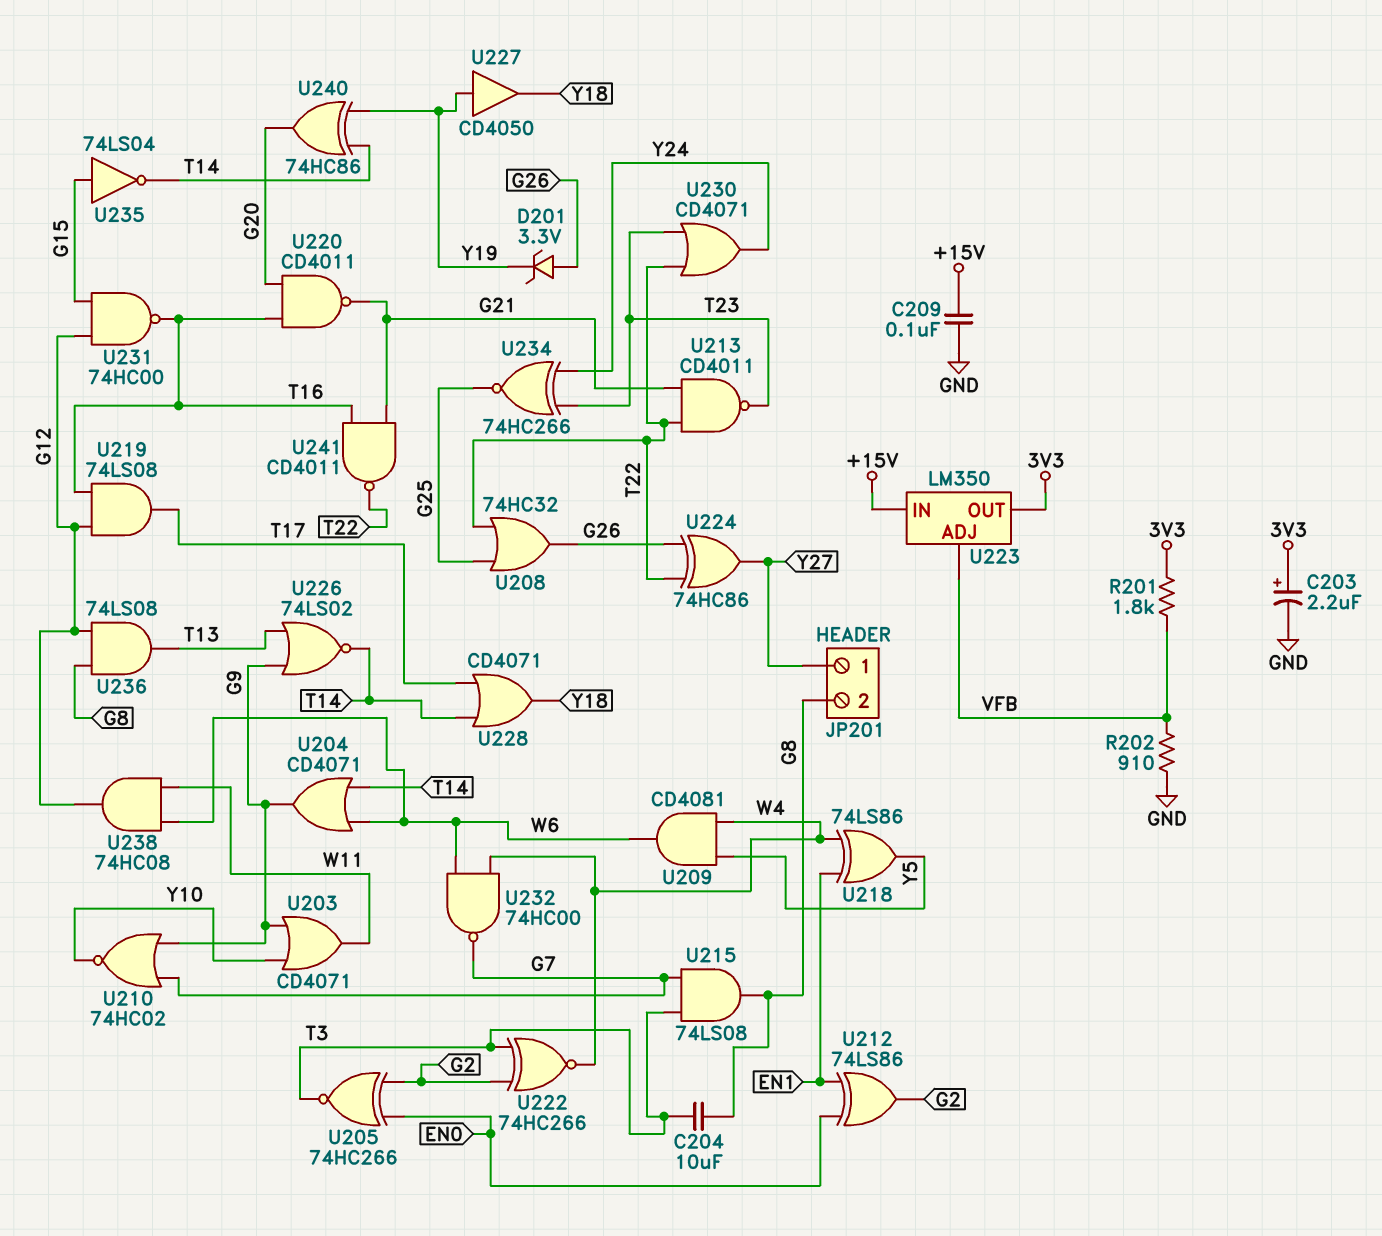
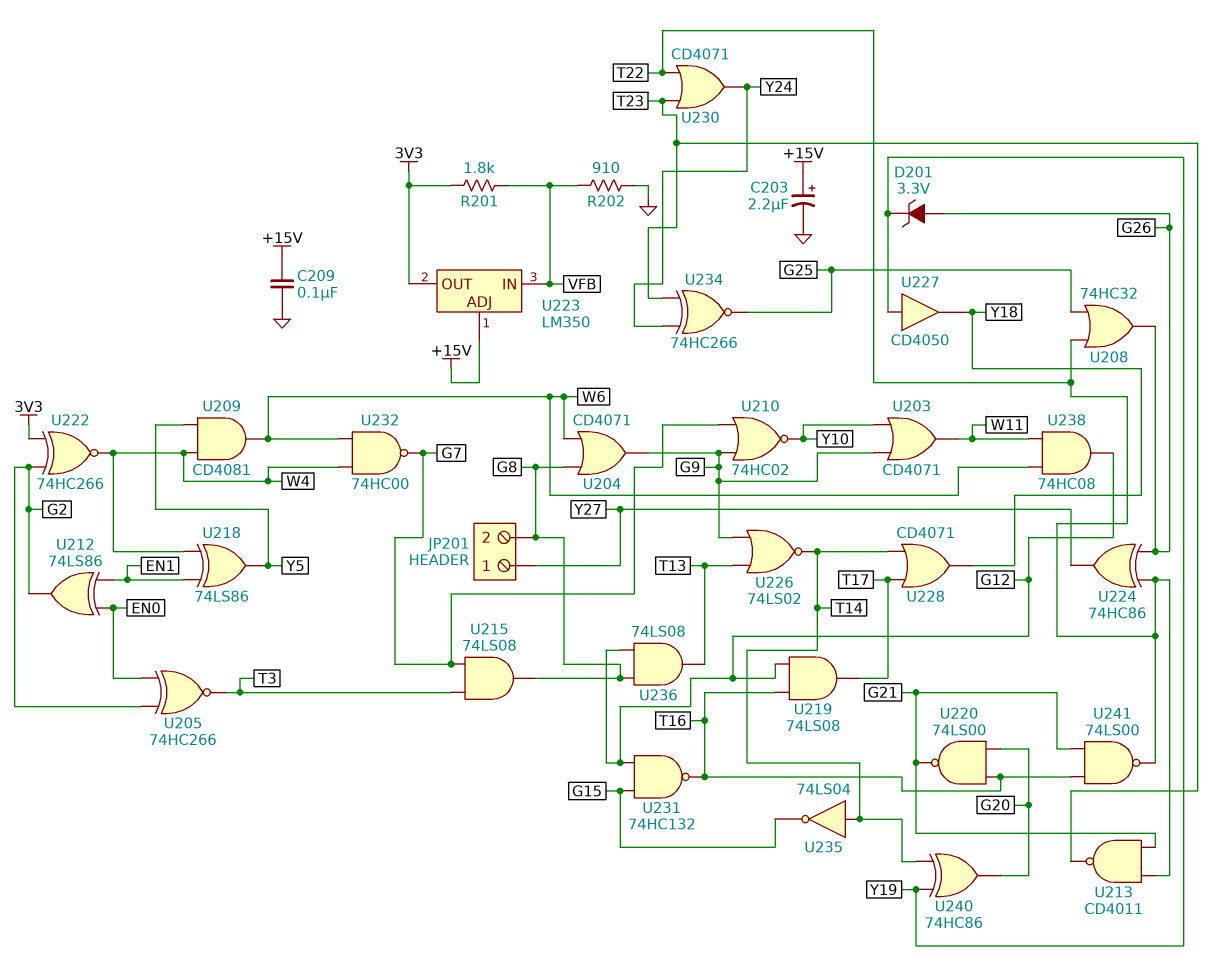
C203: 2.2uF (plus 3V3, minus GND) -> 2.2uF (plus +15V, minus GND)
C204: 10uF (G8, T3) -> none
U204: OR CD4071 (in T14, in W6, out G9) -> OR CD4071 (in G8, in W6, out G9)
U220: NAND CD4011 (in G20, in T16, out G21) -> NAND 74LS00 (in G20, in T16, out G21)
U222: XNOR 74HC266 (in G2, in T3, out W4) -> XNOR 74HC266 (in 3V3, in G2, out W4)
U223 pin ADJ: VFB -> +15V
U223 pin IN: +15V -> VFB
U231: NAND 74HC00 (in G12, in G15, out T16) -> NAND 74HC132 (in G12, in G15, out T16)
U235: NOT 74LS04 (in G15, out T14) -> NOT 74LS04 (in T14, out G15)
U241: NAND CD4011 (in G21, in T16, out T22) -> NAND 74LS00 (in G21, in T16, out T22)

